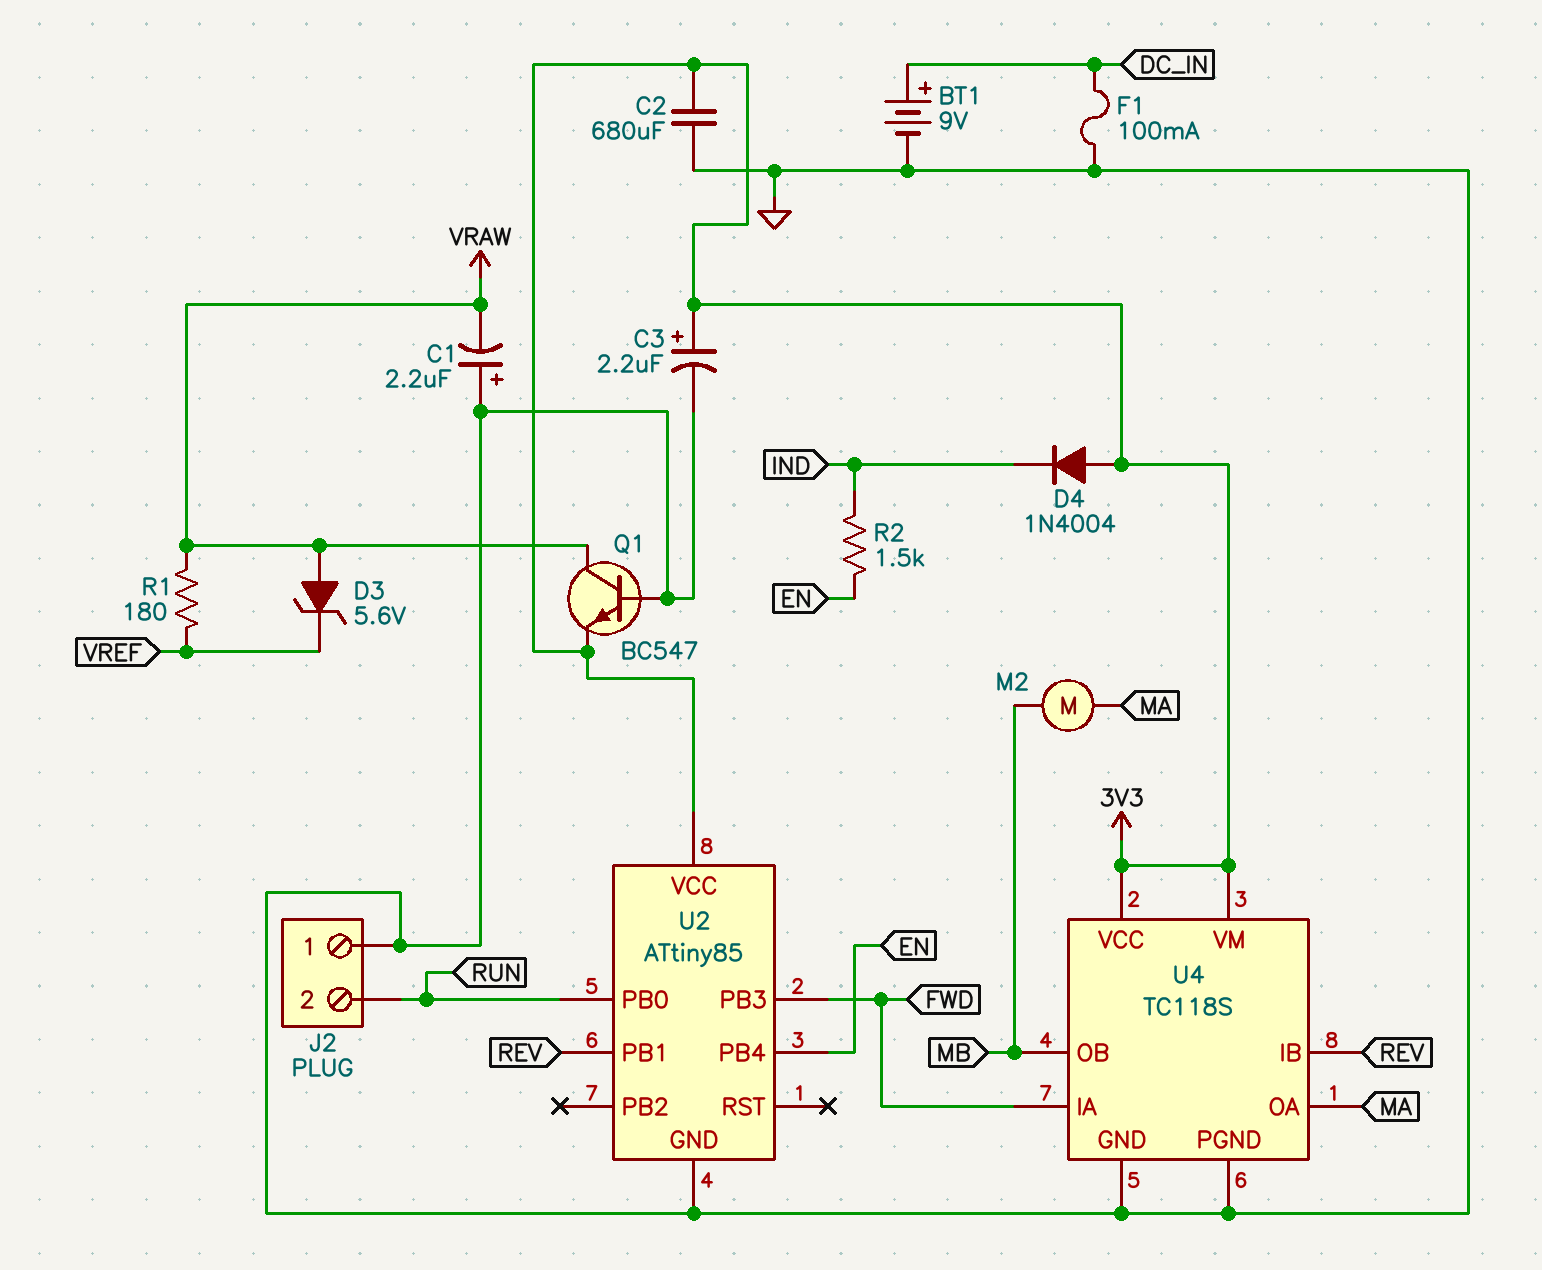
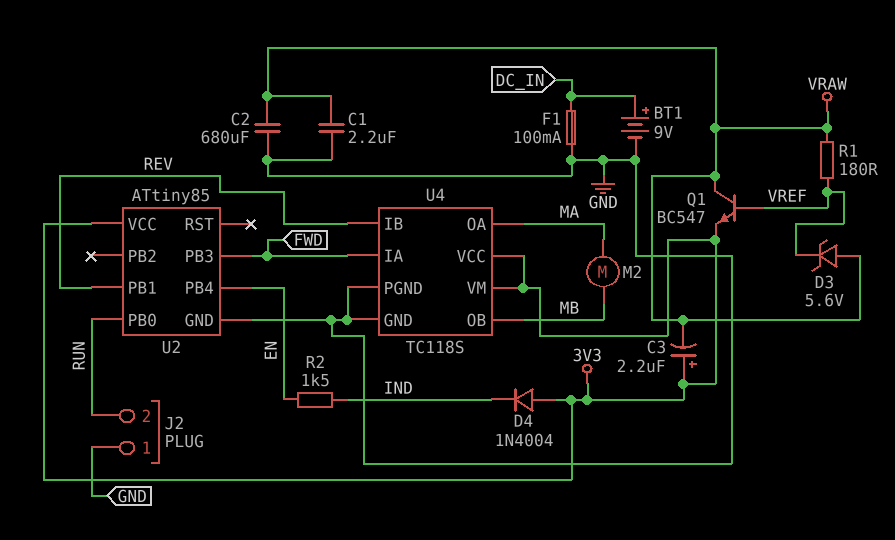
C1: 2.2uF (plus GND, minus VRAW) -> 2.2uF (GND, VRAW)
C2: 680uF (3V3, GND) -> 680uF (GND, VRAW)
C3: 2.2uF (plus 3V3, minus GND) -> 2.2uF (plus 3V3, minus VRAW)
Q1: NPN BC547 (B GND, C VRAW, E 3V3) -> NPN BC547 (B VREF, C VRAW, E 3V3)

